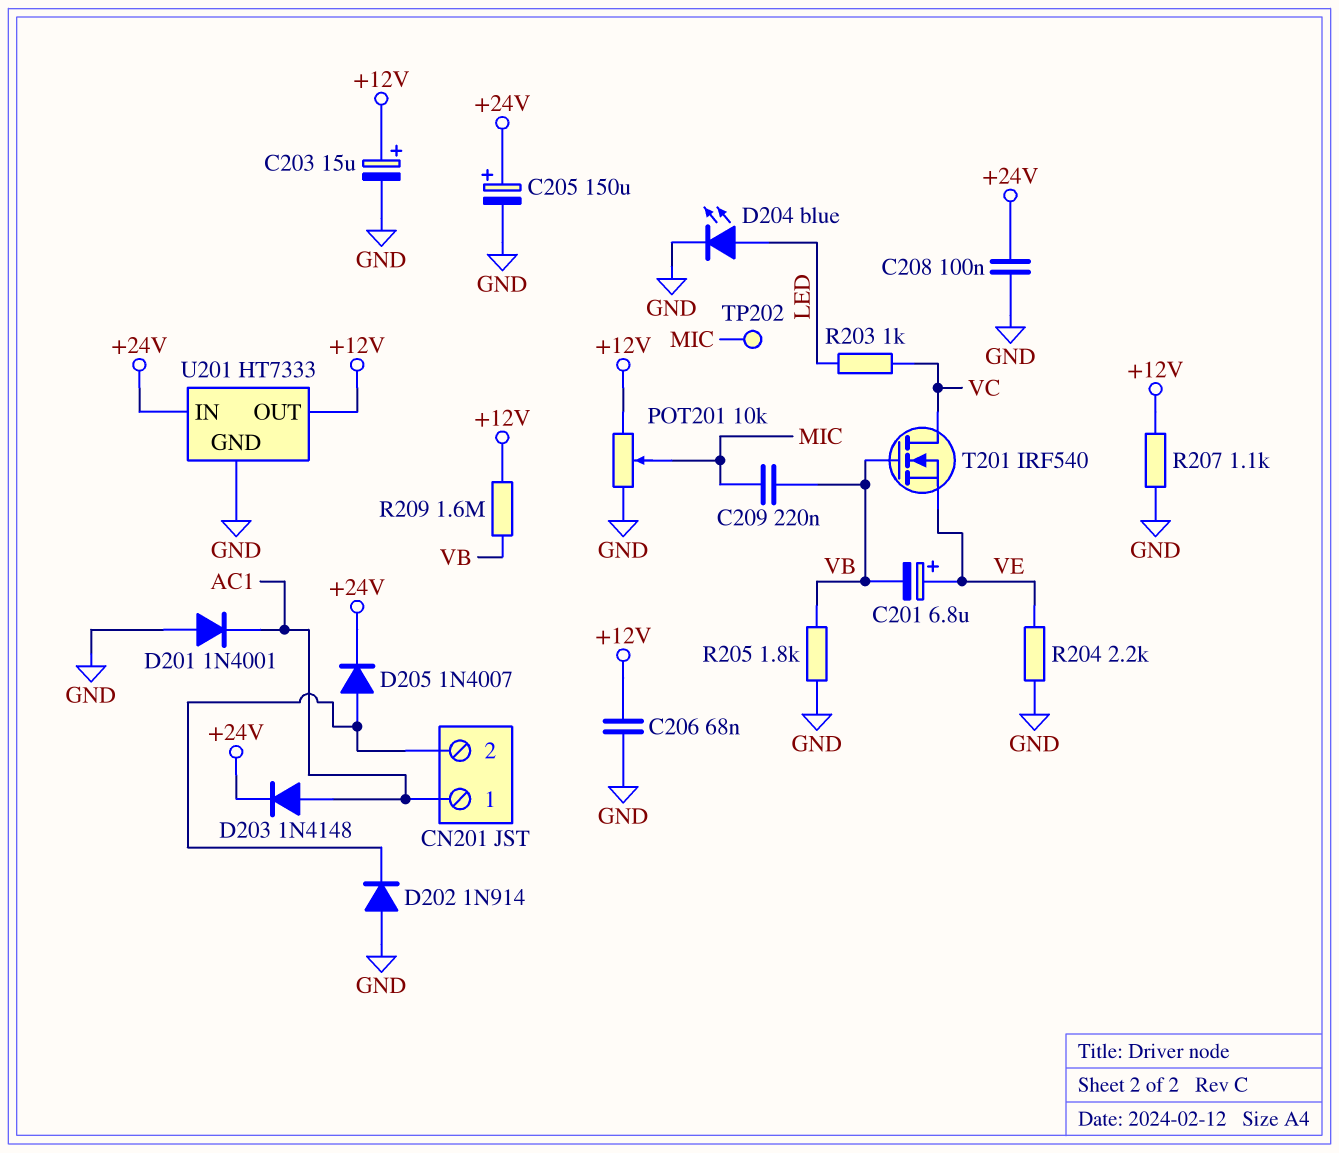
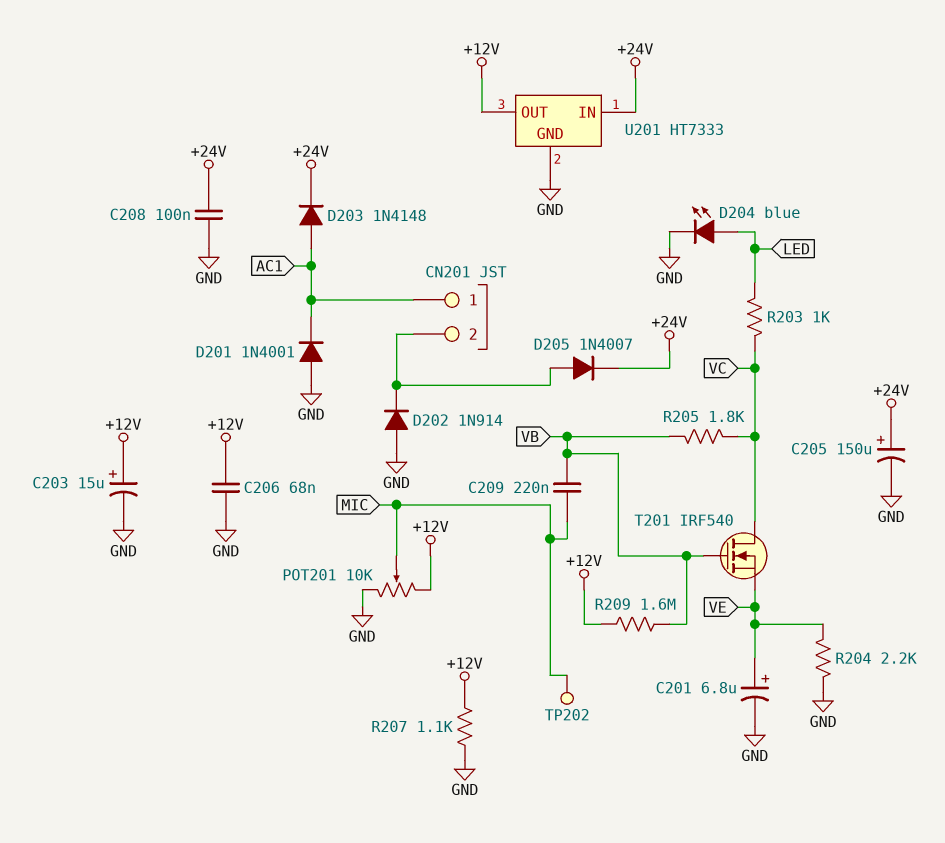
C201: 6.8uF (plus VE, minus VB) -> 6.8uF (plus VE, minus GND)
R205: 1.8k (GND, VB) -> 1.8k (VB, VC)

